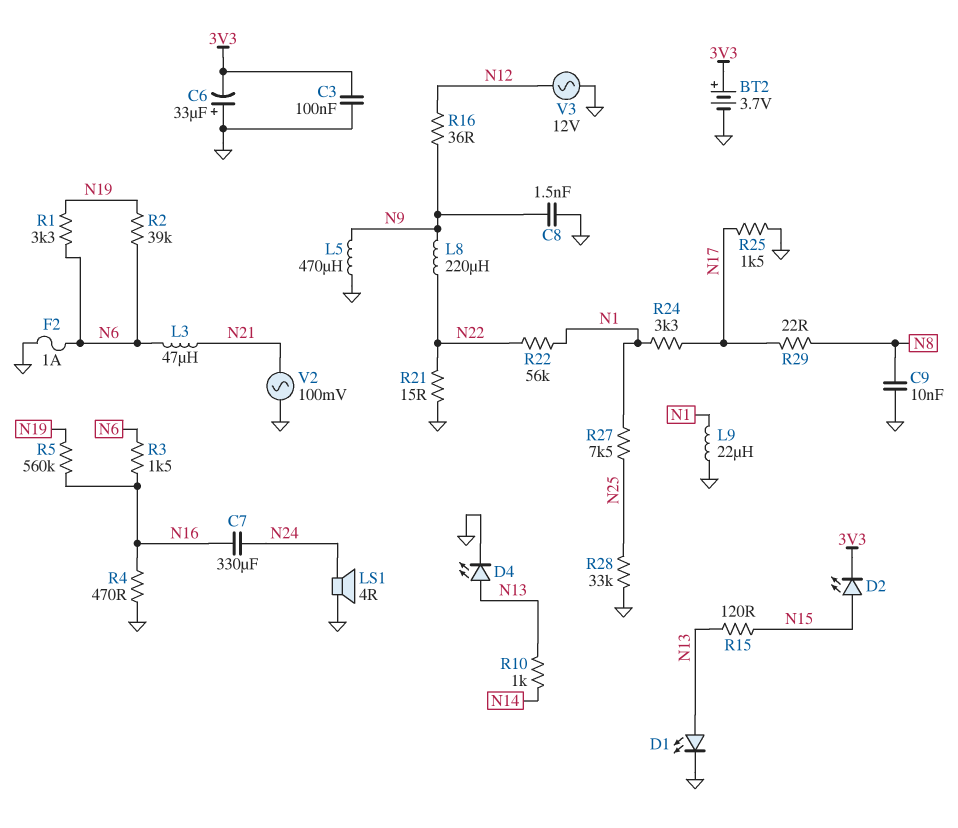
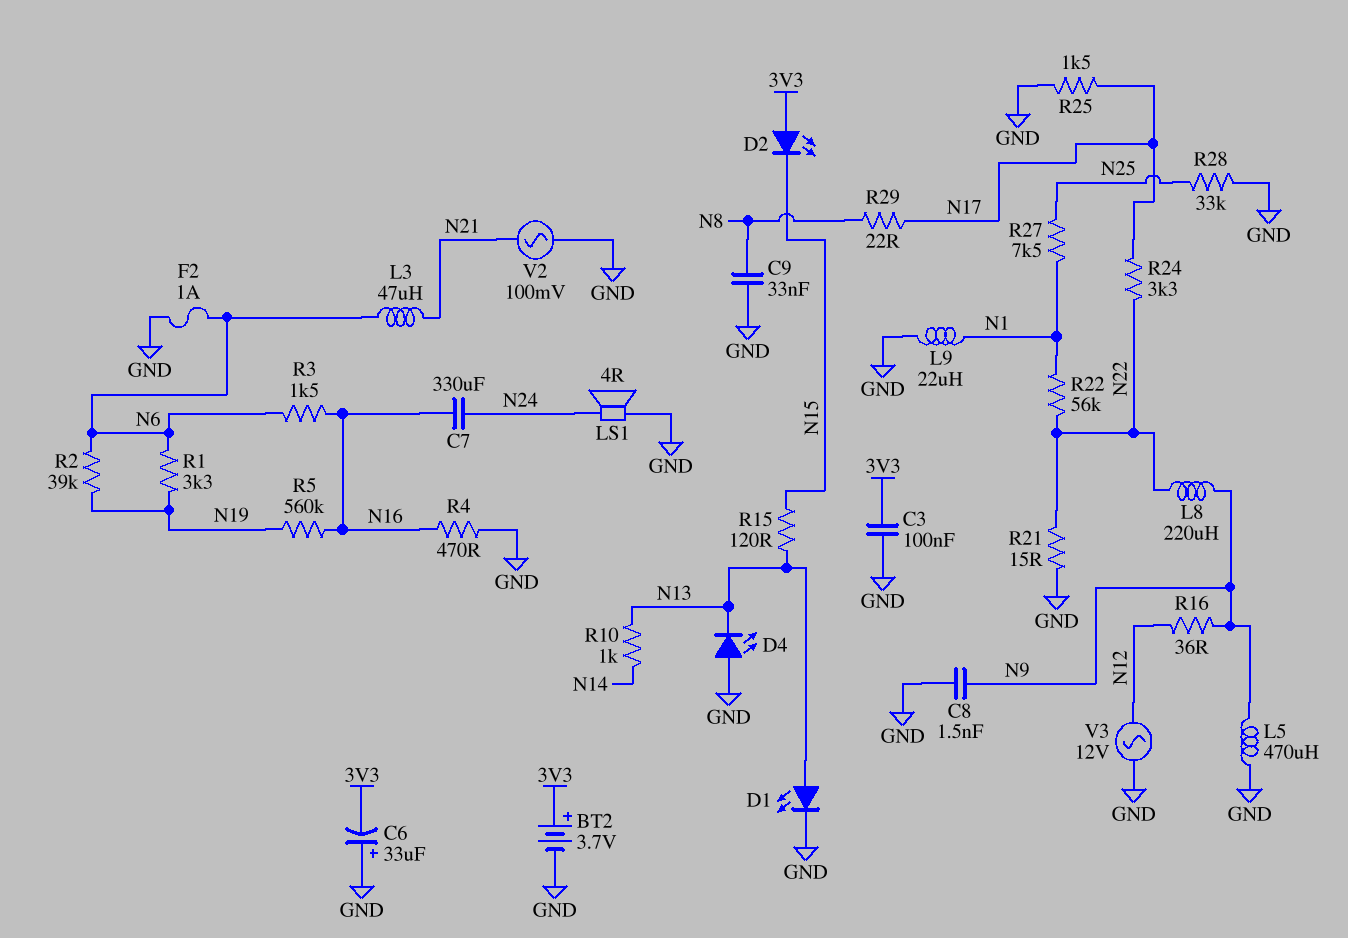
C9: 10nF (GND, N8) -> 33nF (GND, N8)
D2: LED (A N15, K 3V3) -> LED (A 3V3, K N15)
D4: LED (A N13, K GND) -> LED (A GND, K N13)
R24: 3.3k (N1, N17) -> 3.3k (N17, N22)

